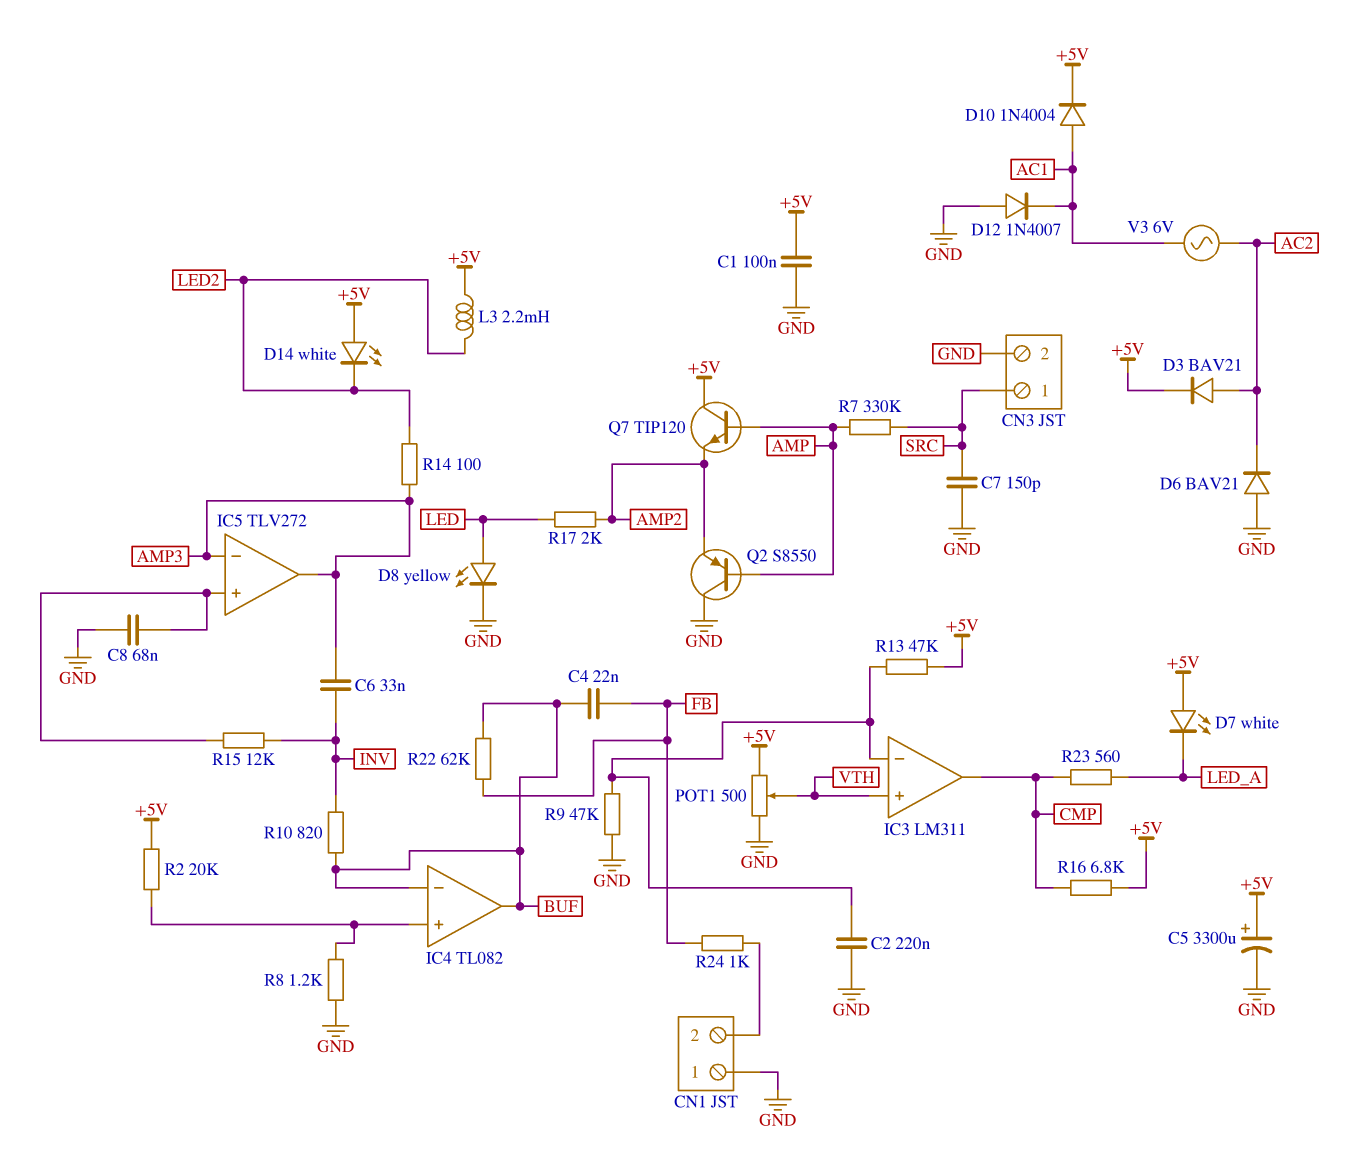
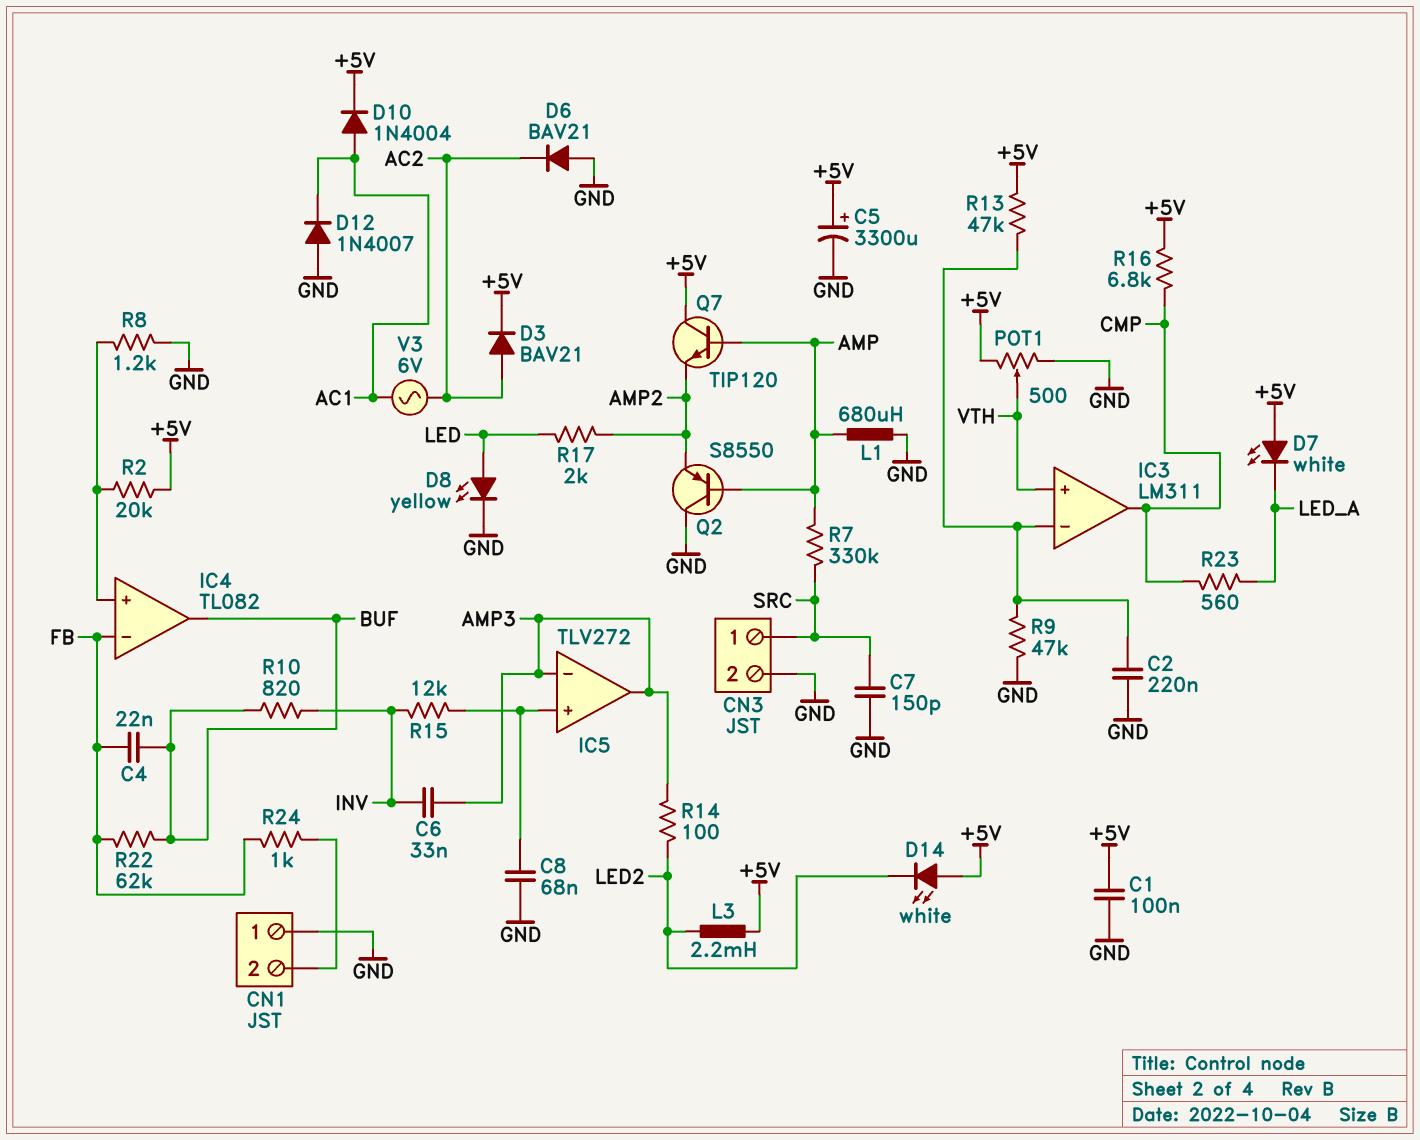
IC4 pin in-: BUF -> FB
L1: none -> 680uH (AMP, GND)

